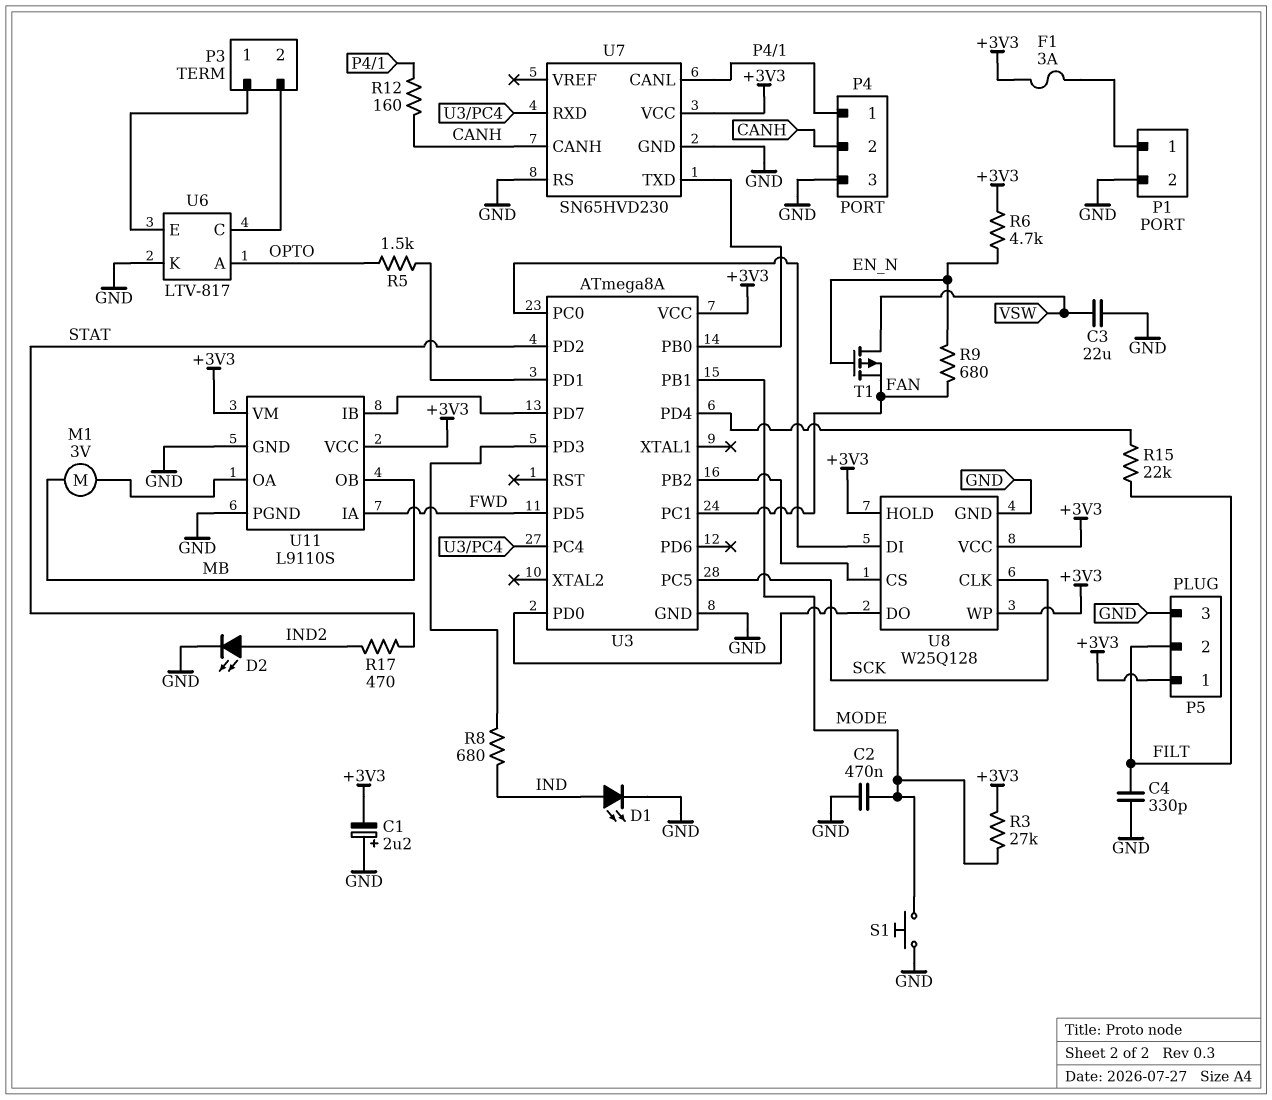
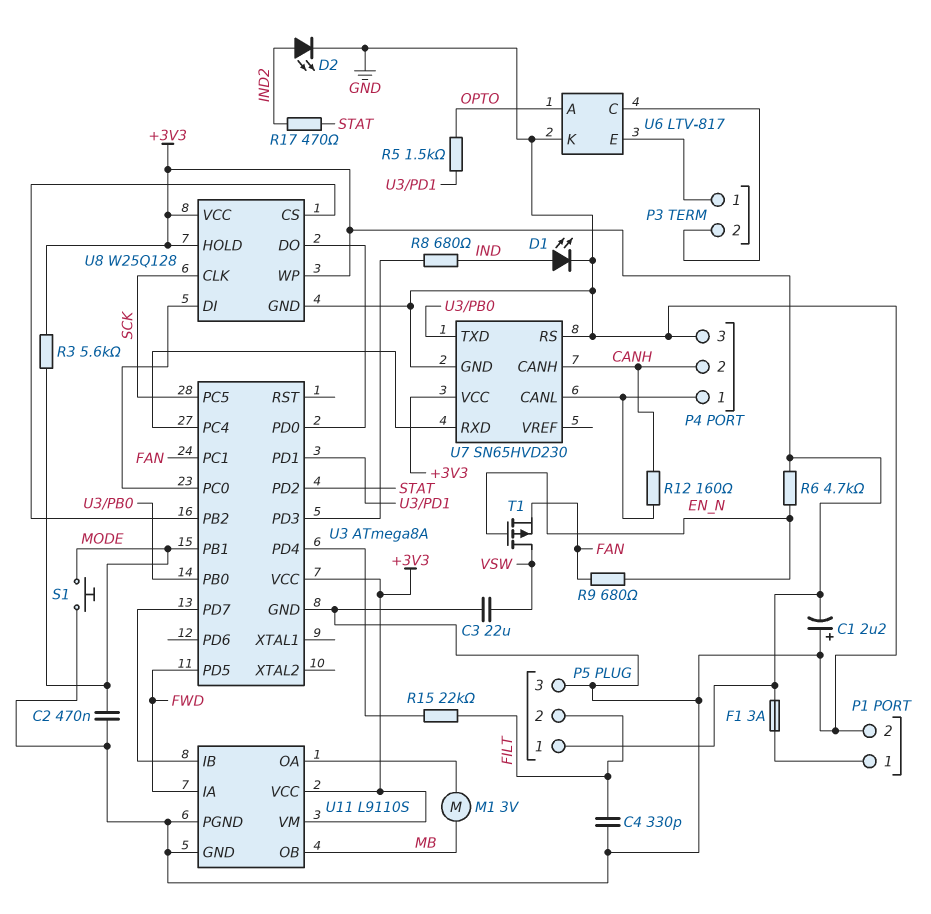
R3: 27k (+3V3, MODE) -> 5.6k (+3V3, MODE)

